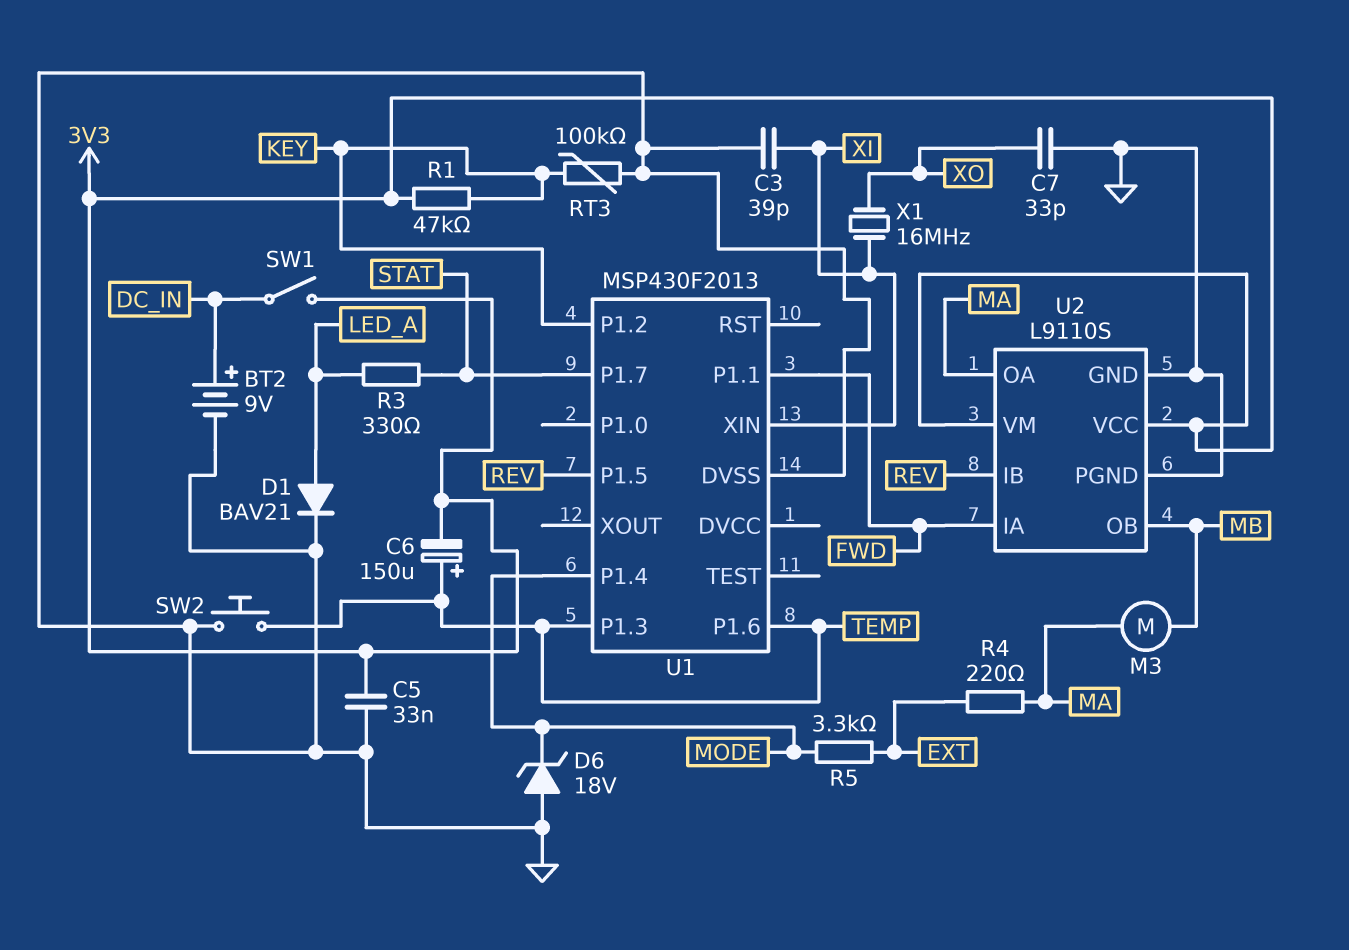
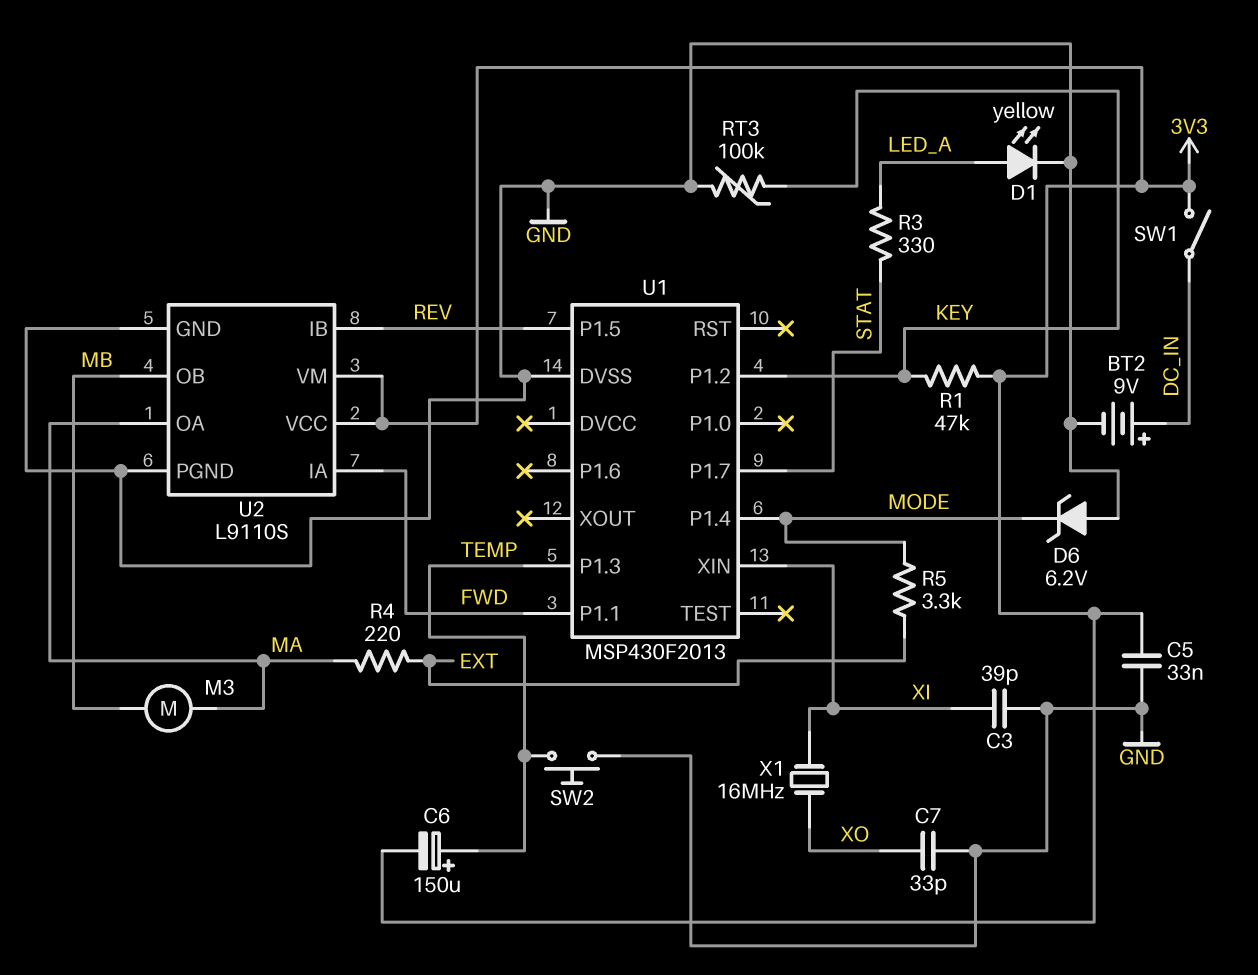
D1: diode BAV21 (A LED_A, K GND) -> LED yellow (A LED_A, K GND)
D6: zener 18V (A GND, K MODE) -> zener 6.2V (A GND, K MODE)
U1 pin P1.6: TEMP -> none

